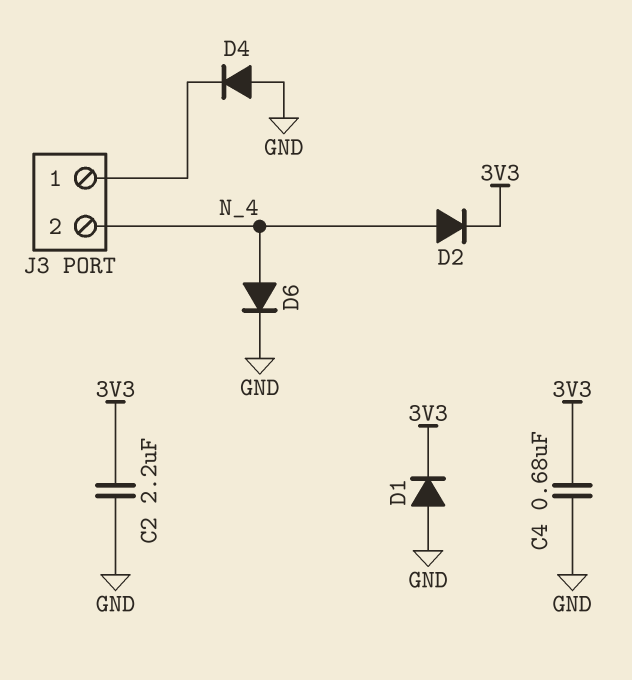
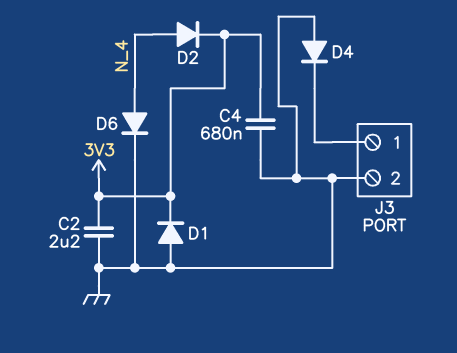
J3 pin 2: N_4 -> GND

